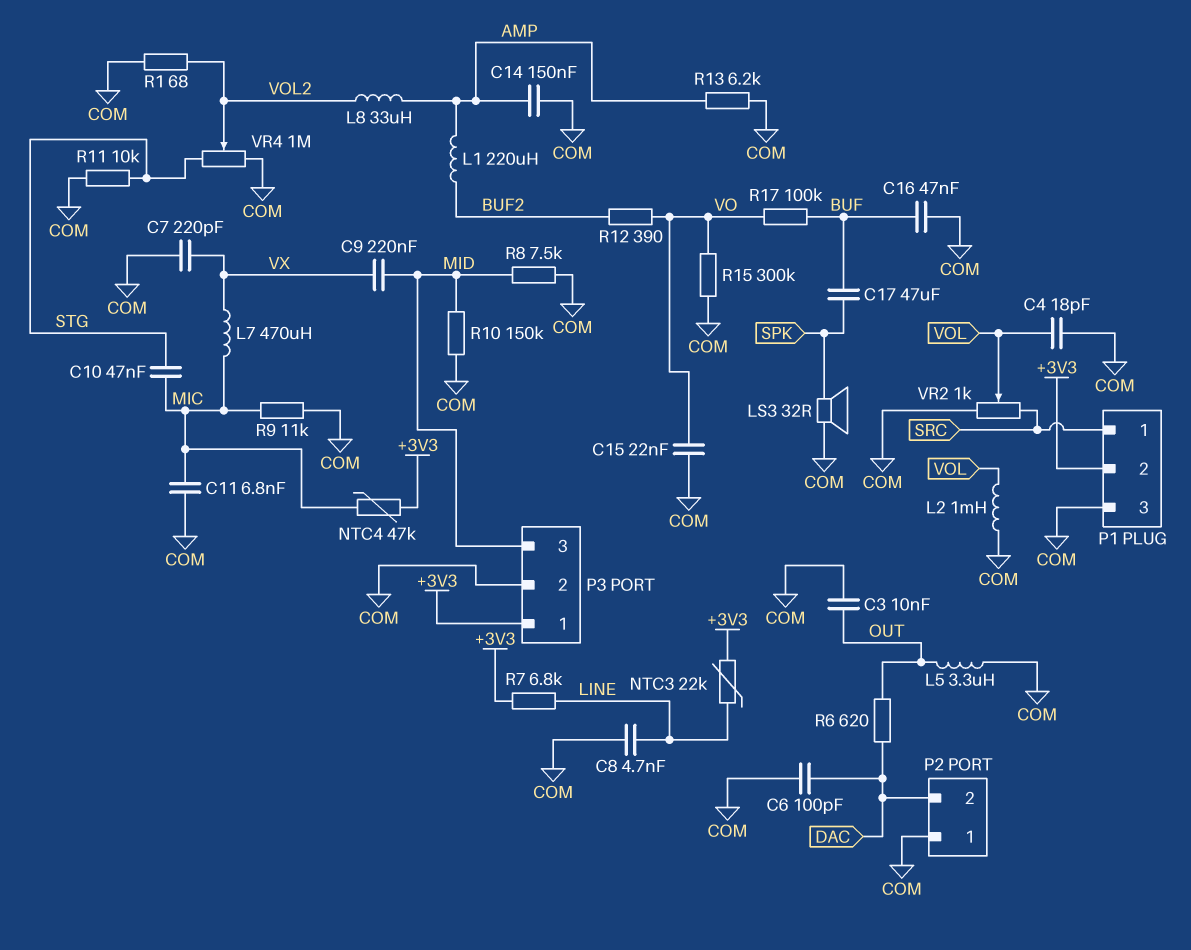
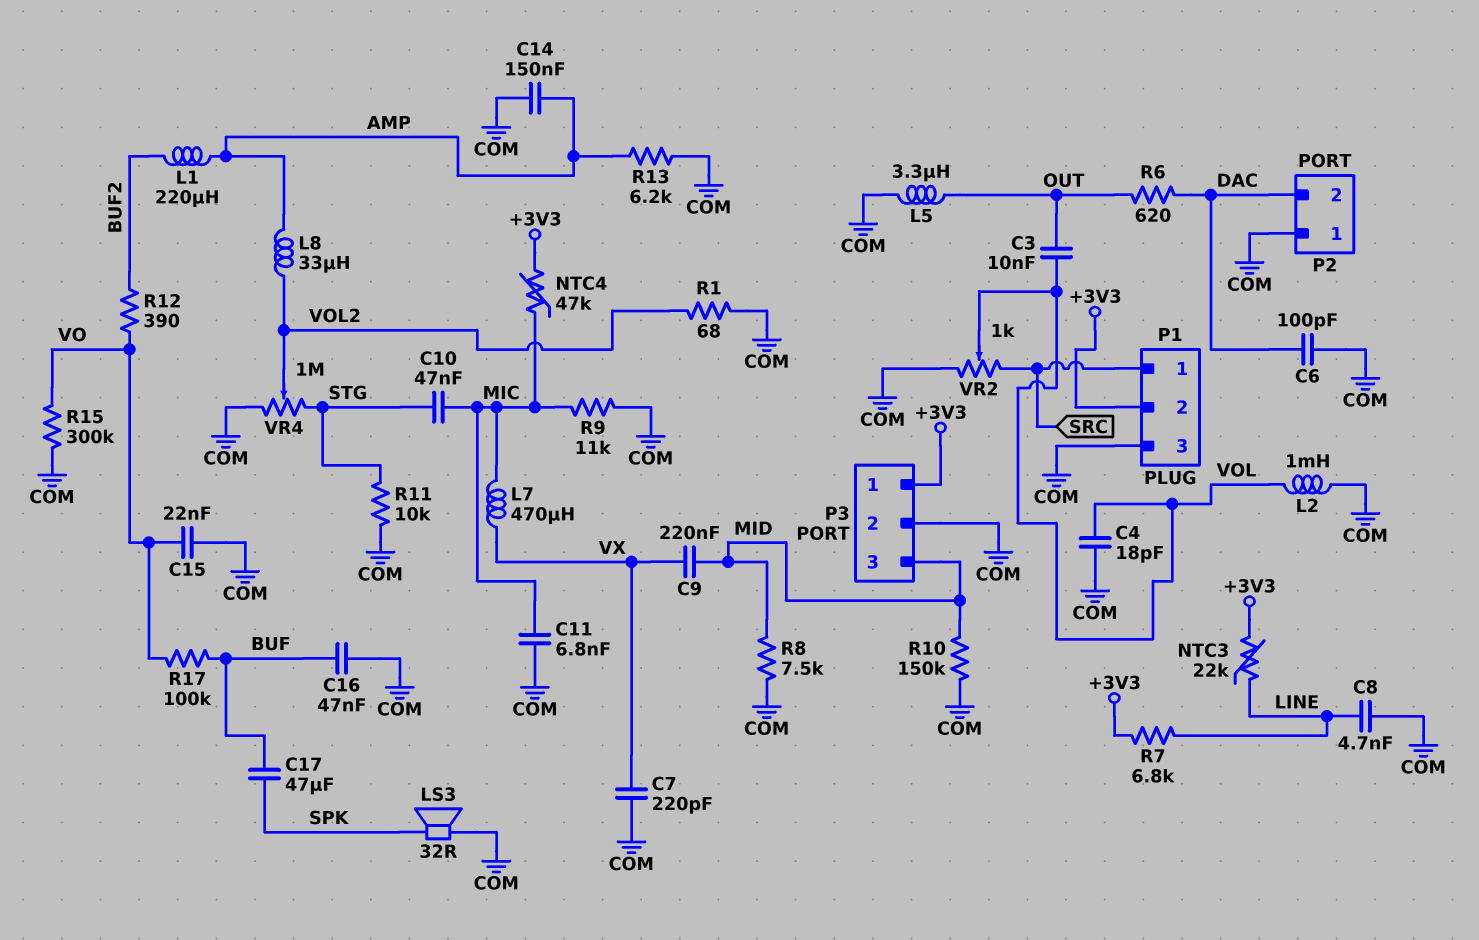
C3: 10nF (COM, OUT) -> 10nF (OUT, VOL)

